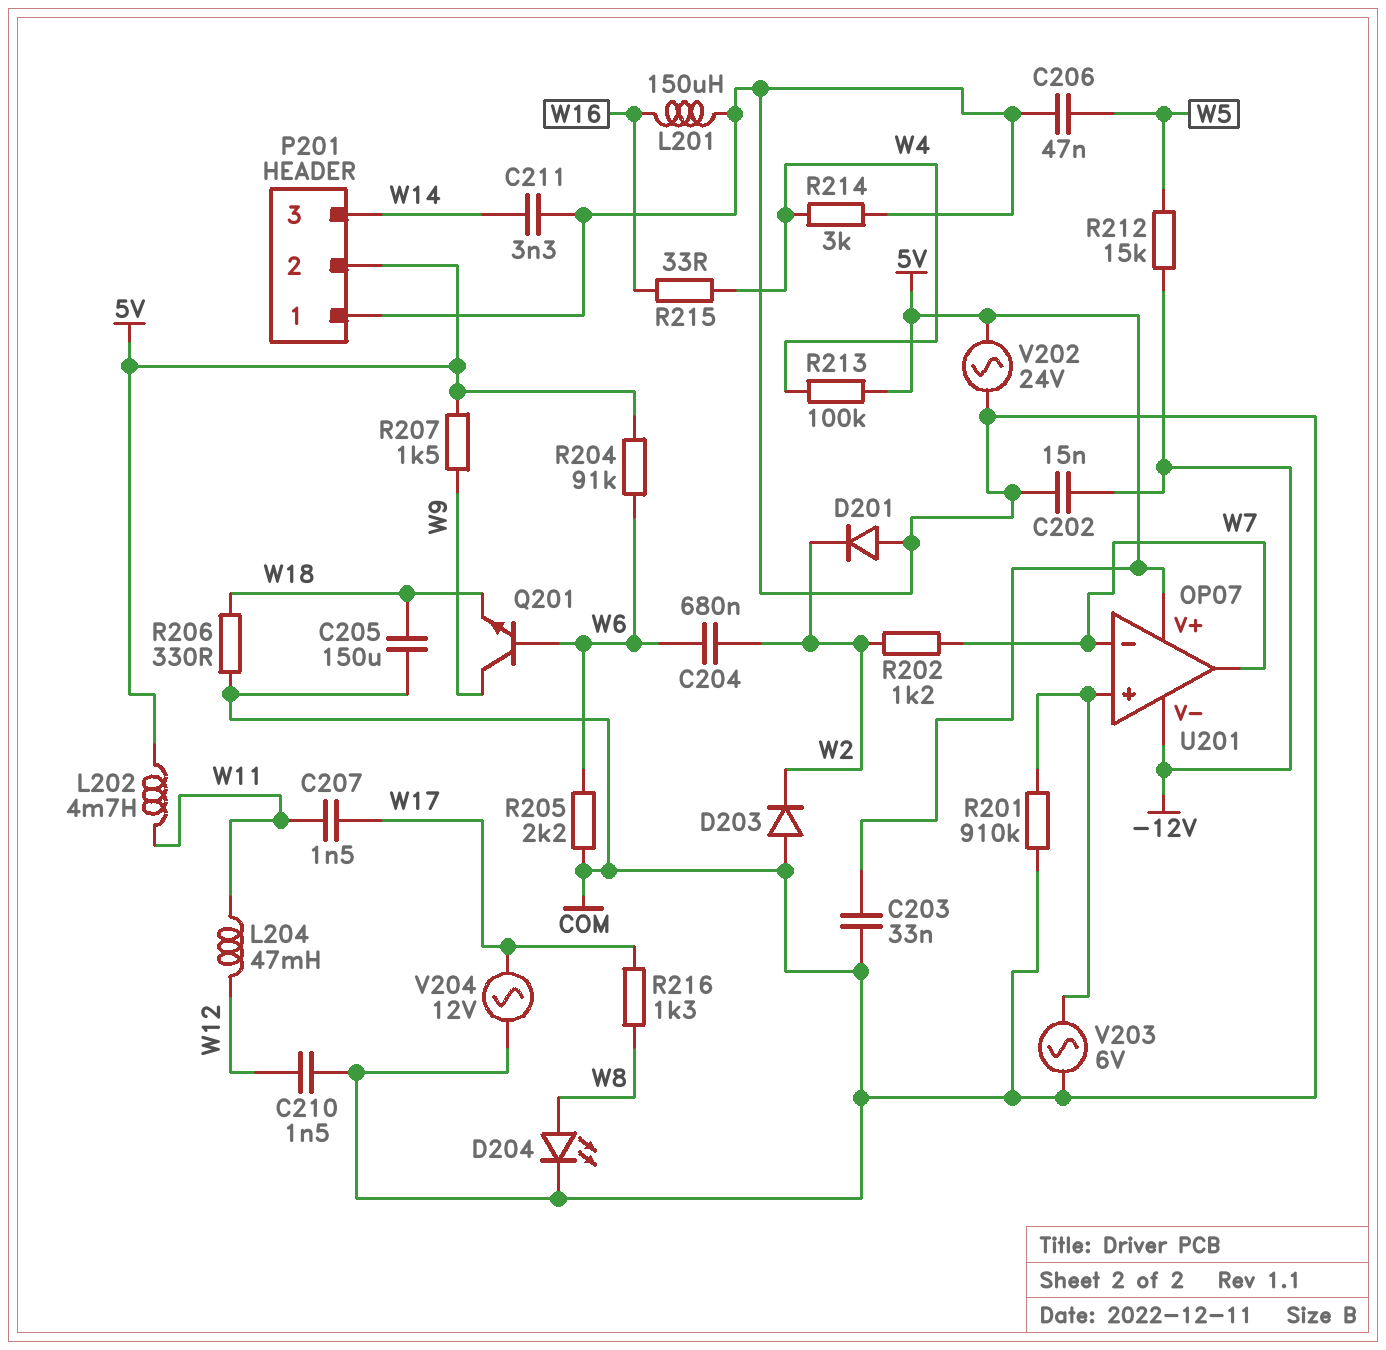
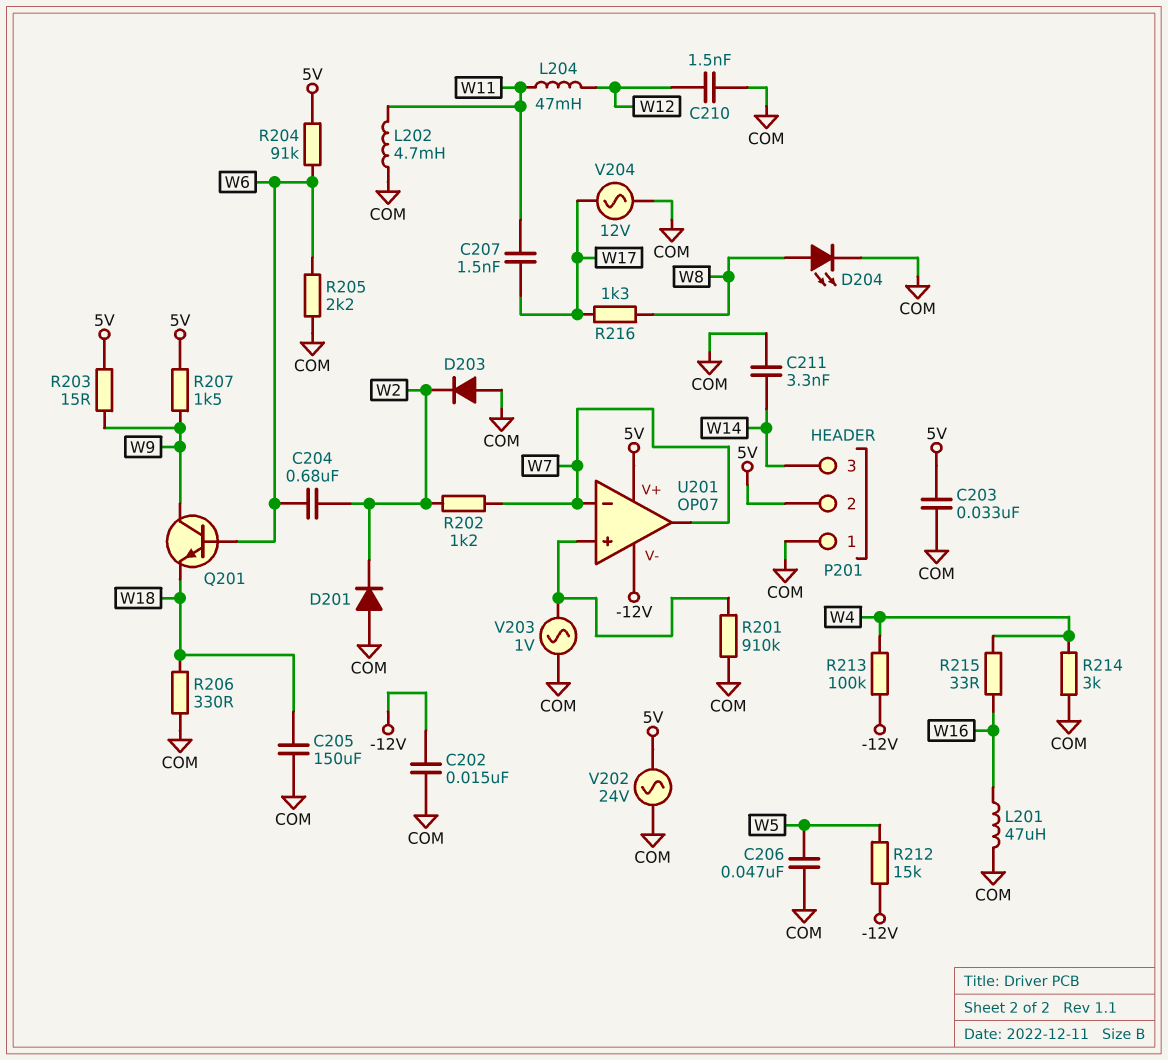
L201: 150uH (COM, W16) -> 47uH (COM, W16)
L202: 4.7mH (5V, W11) -> 4.7mH (COM, W11)
R203: none -> 15 (5V, W9)
R213: 100k (5V, W4) -> 100k (-12V, W4)
V203: AC 6V (COM, U201/in+) -> AC 1V (COM, U201/in+)

